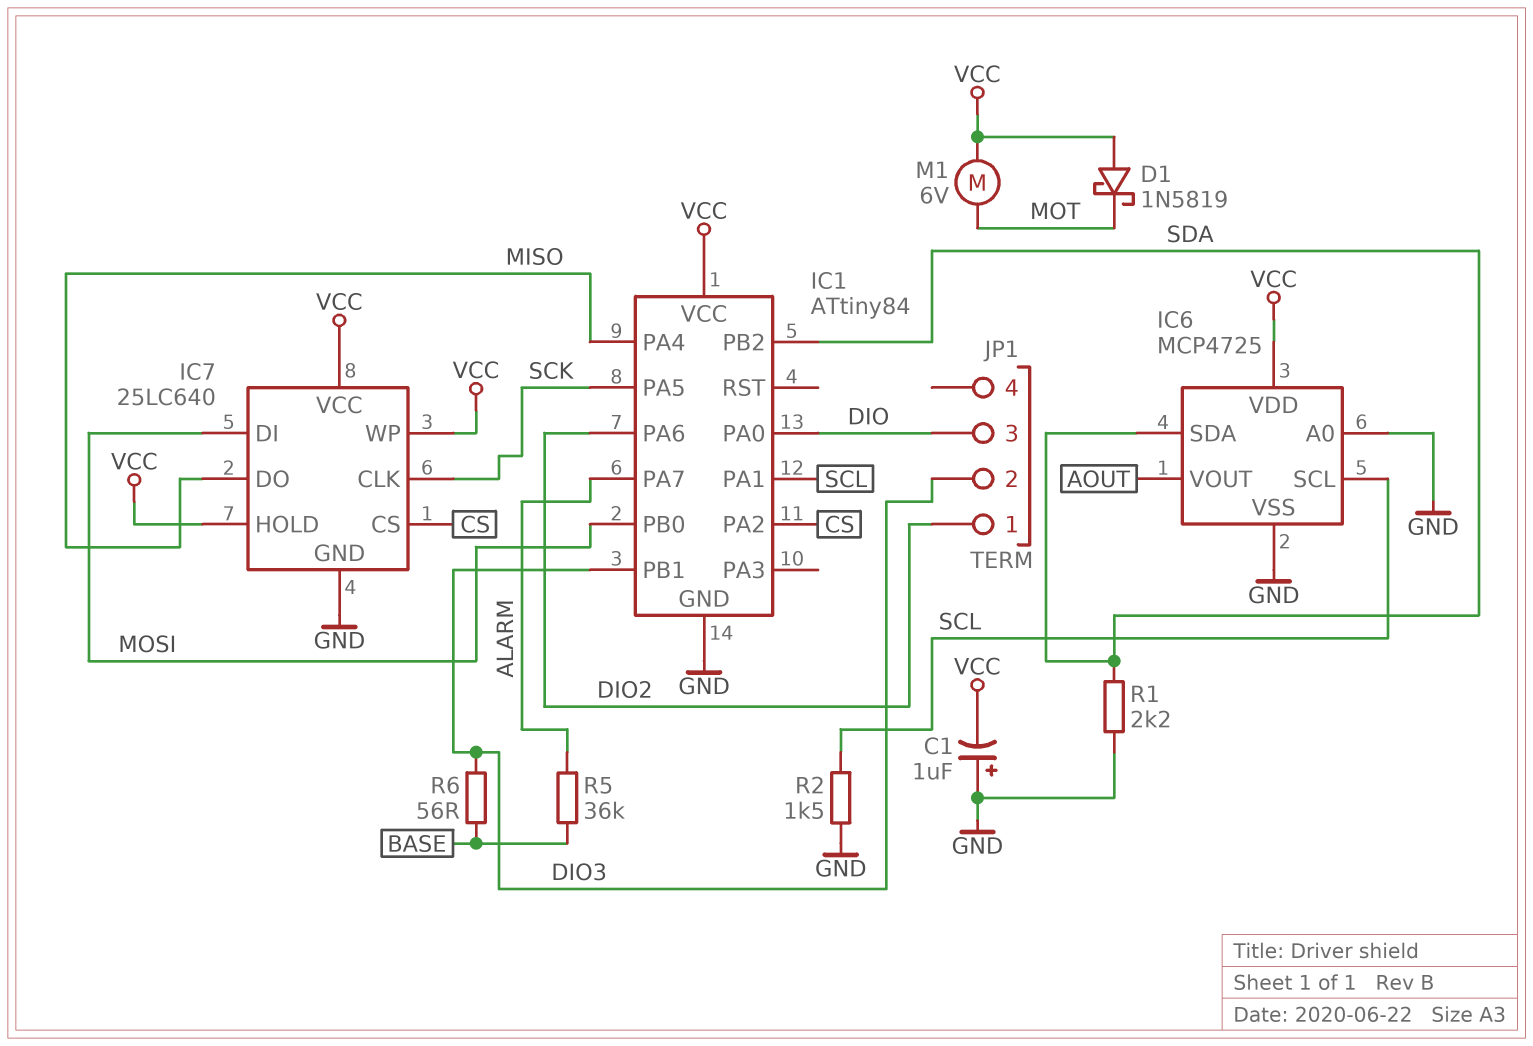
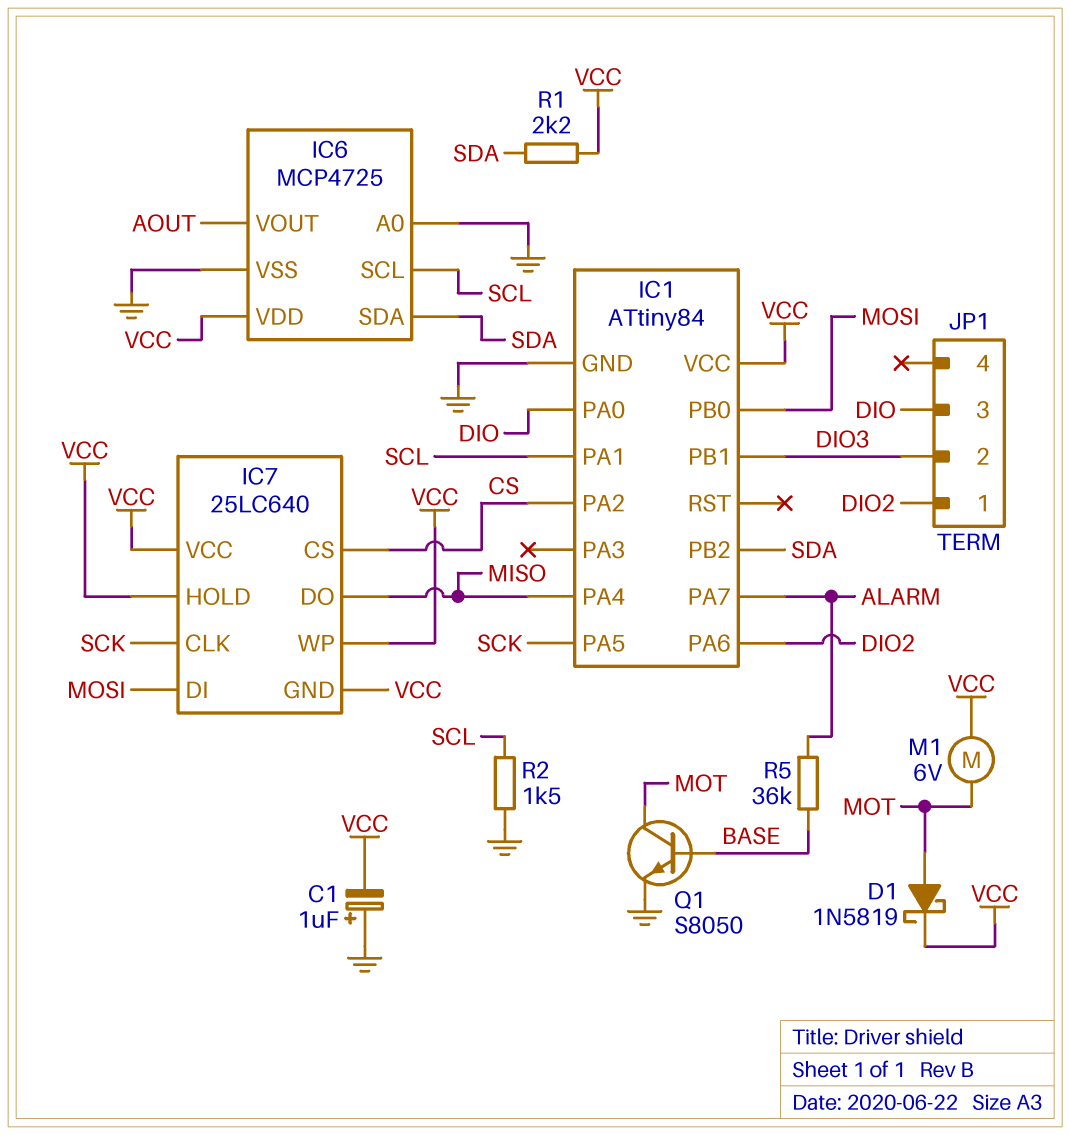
D1: schottky 1N5819 (A VCC, K MOT) -> schottky 1N5819 (A MOT, K VCC)
IC7 pin GND: GND -> VCC
Q1: none -> NPN S8050 (B BASE, C MOT, E GND)
R1: 2.2k (GND, SDA) -> 2.2k (SDA, VCC)
R6: 56 (BASE, DIO3) -> none

